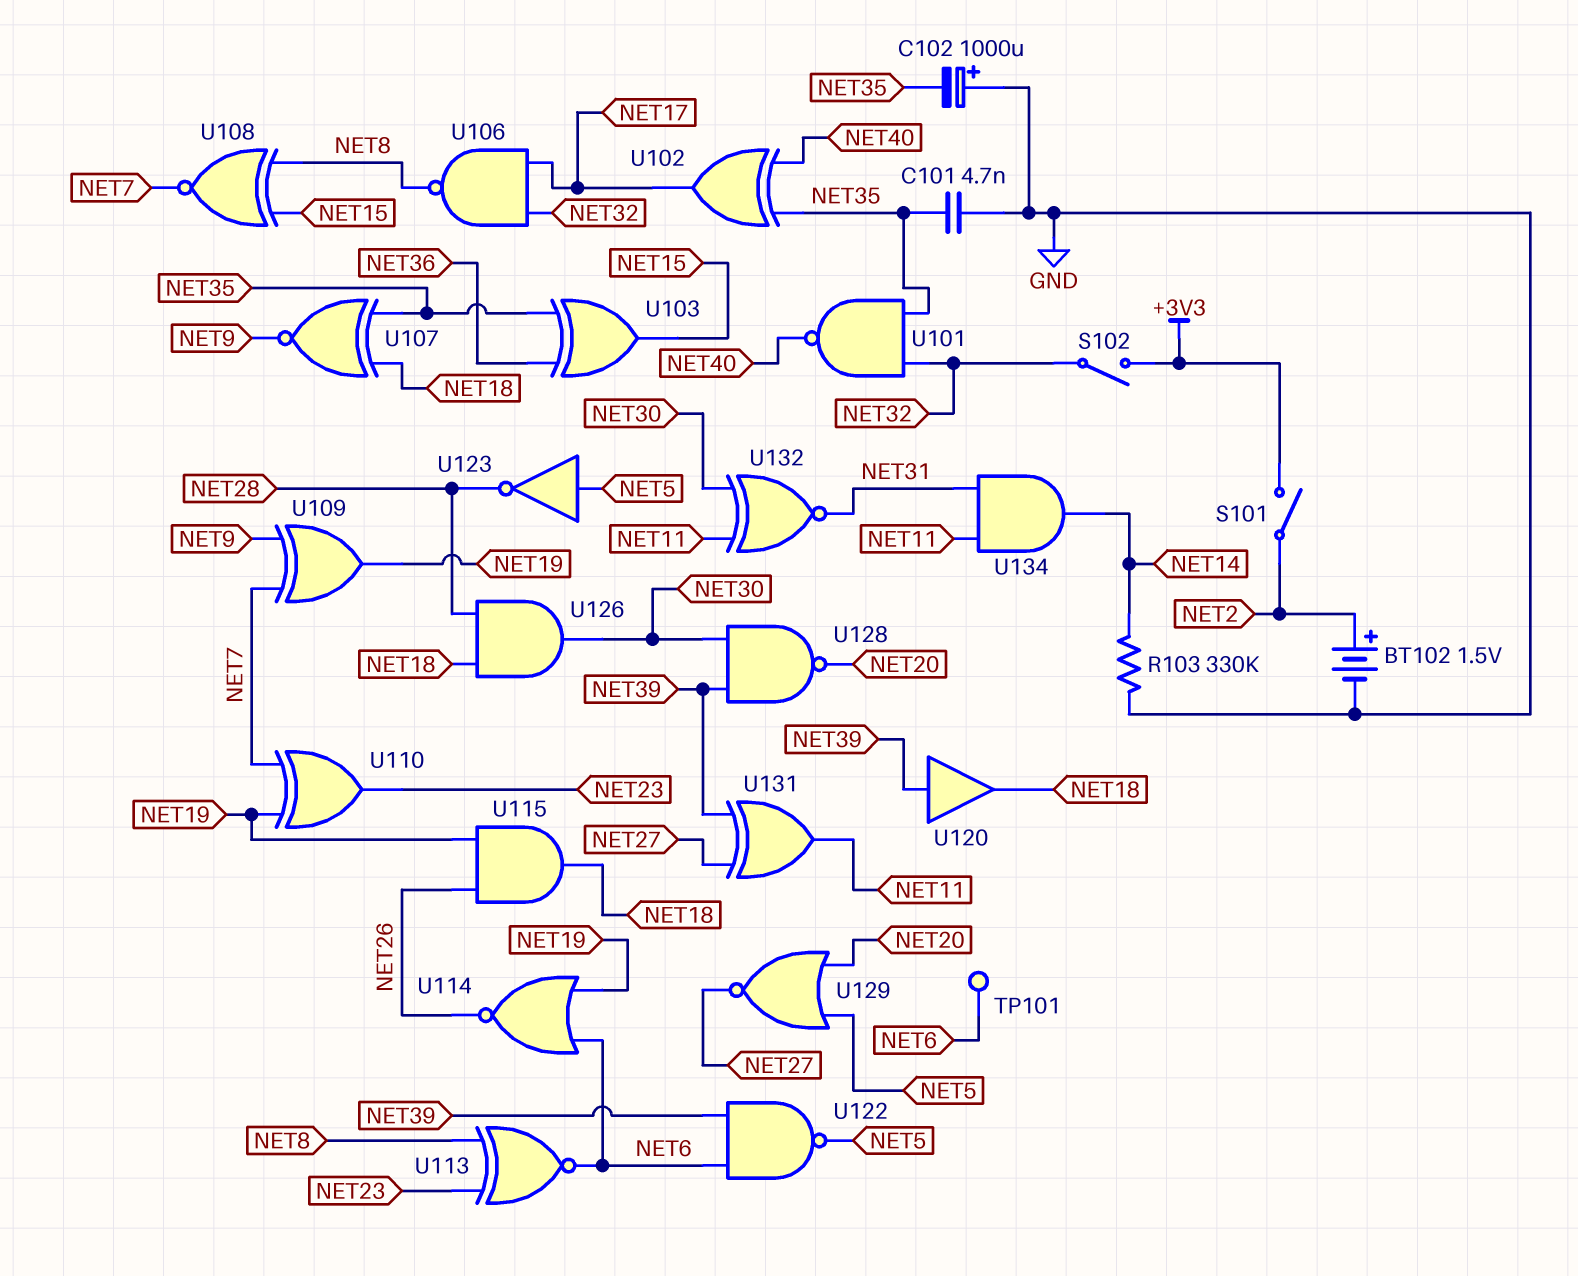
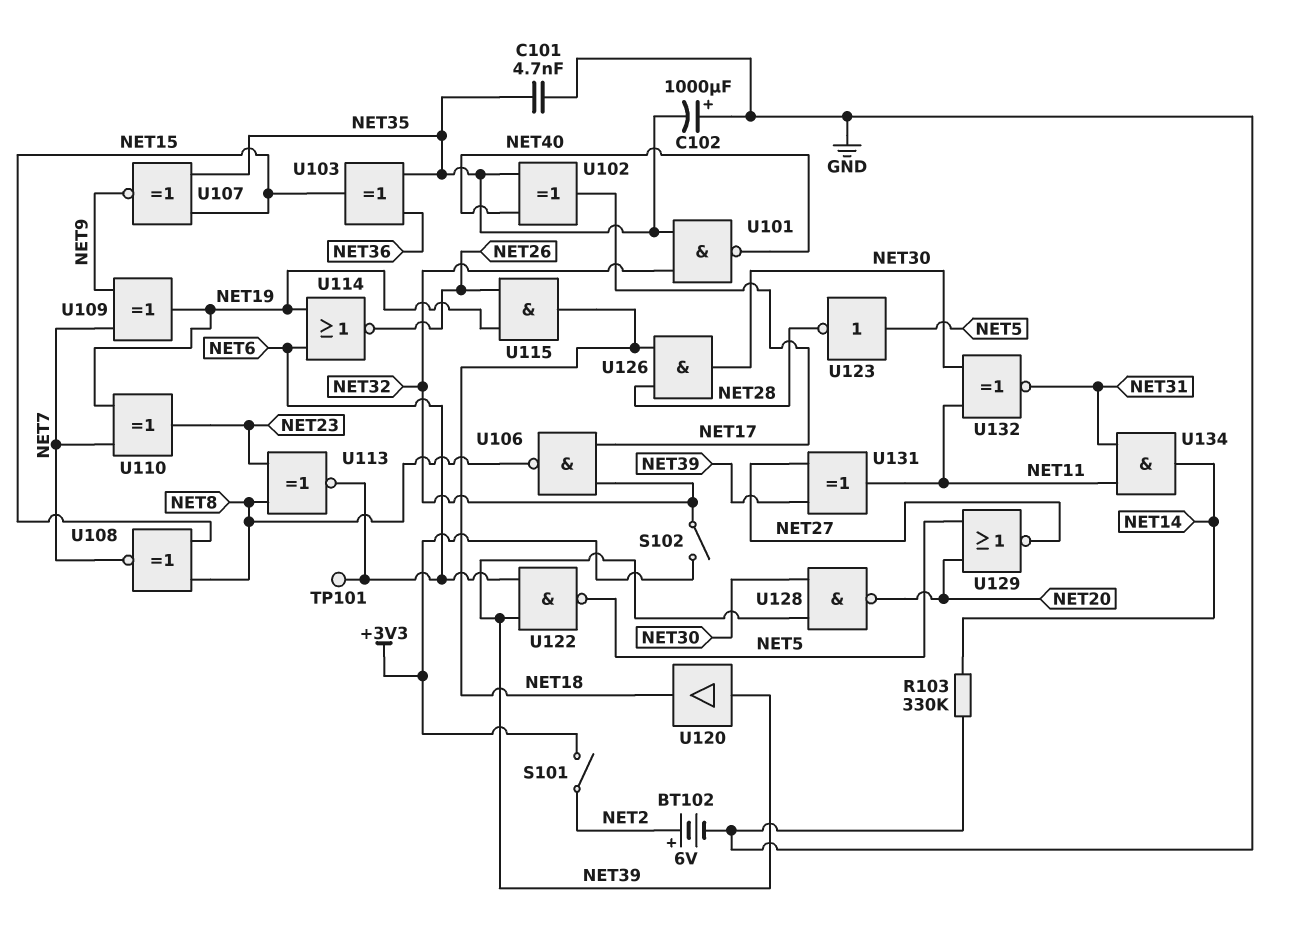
BT102: 1.5V (plus NET2, minus GND) -> 6V (plus NET2, minus GND)
U107: XNOR (in NET18, in NET35, out NET9) -> XNOR (in NET15, in NET35, out NET9)

